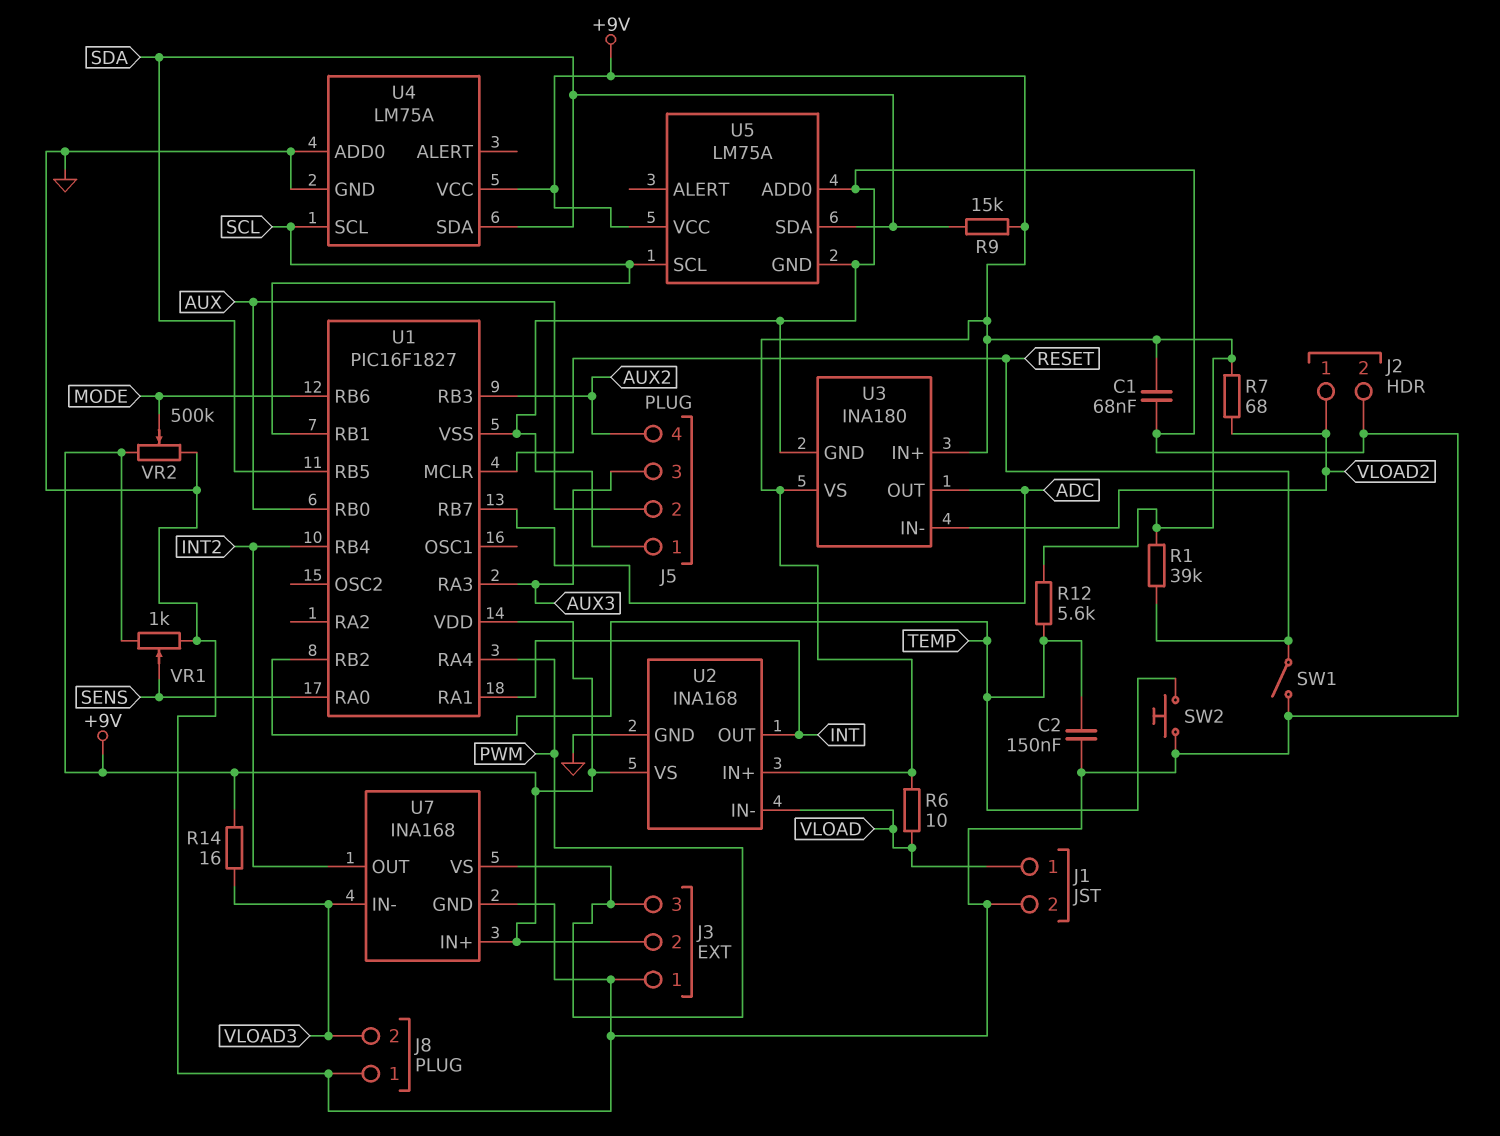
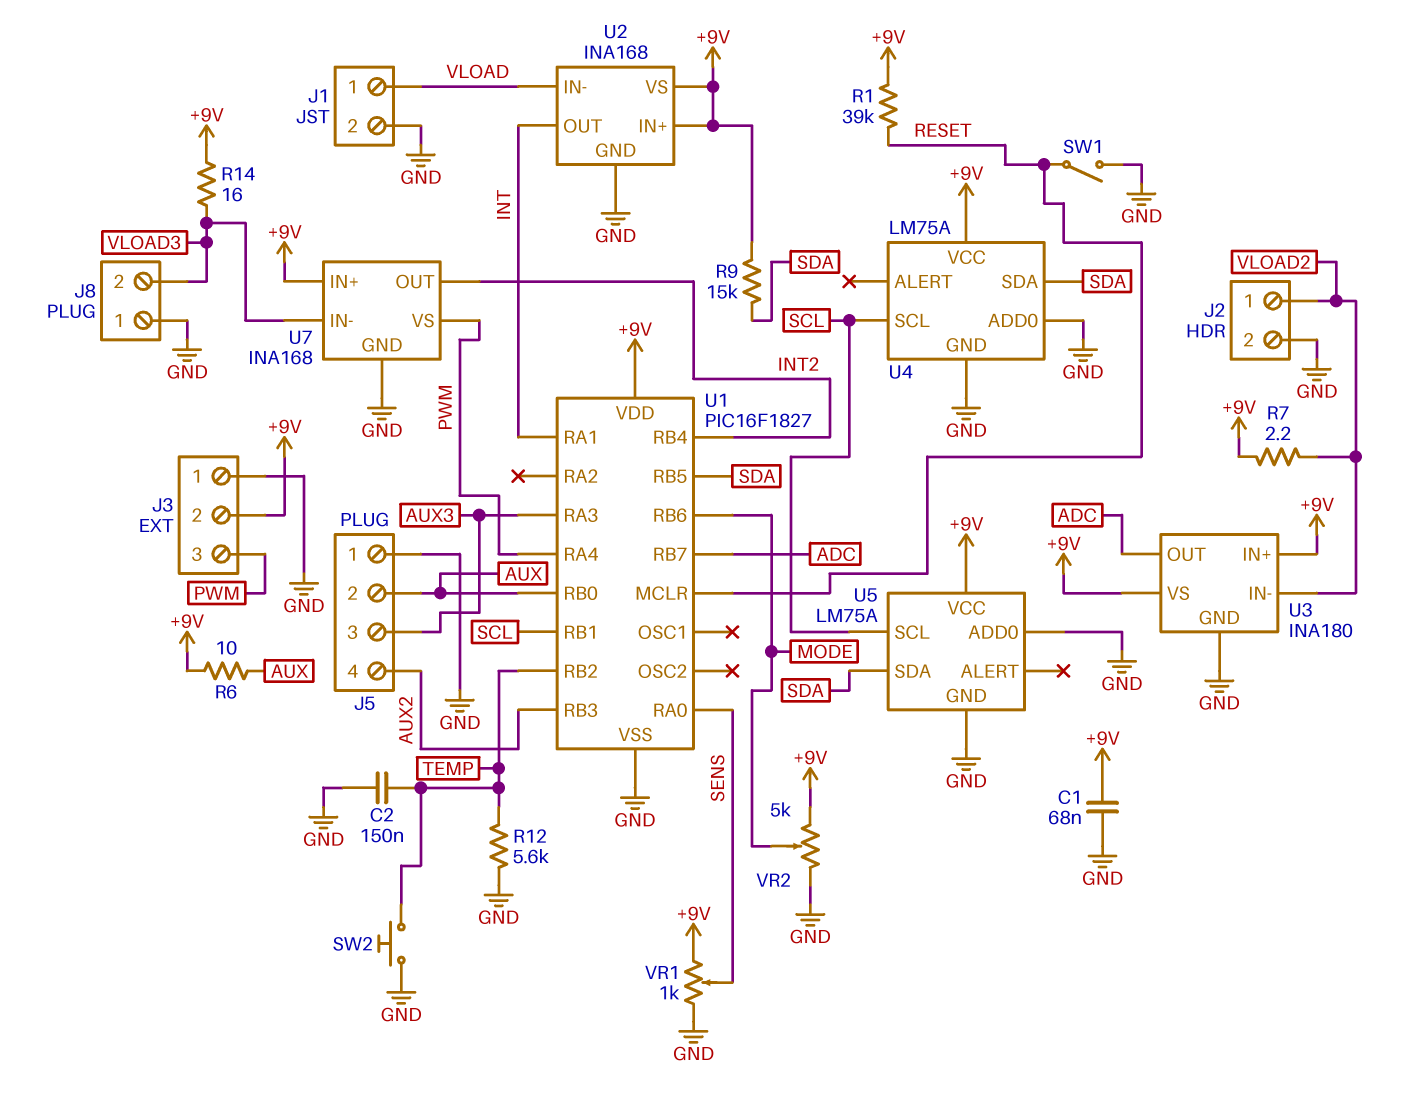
R6: 10 (+9V, VLOAD) -> 10 (+9V, AUX)
R7: 68 (+9V, VLOAD2) -> 2.2 (+9V, VLOAD2)
R12: 5.6k (+9V, TEMP) -> 5.6k (GND, TEMP)
VR2: 500k (+9V, GND, wiper MODE) -> 5k (+9V, GND, wiper MODE)

